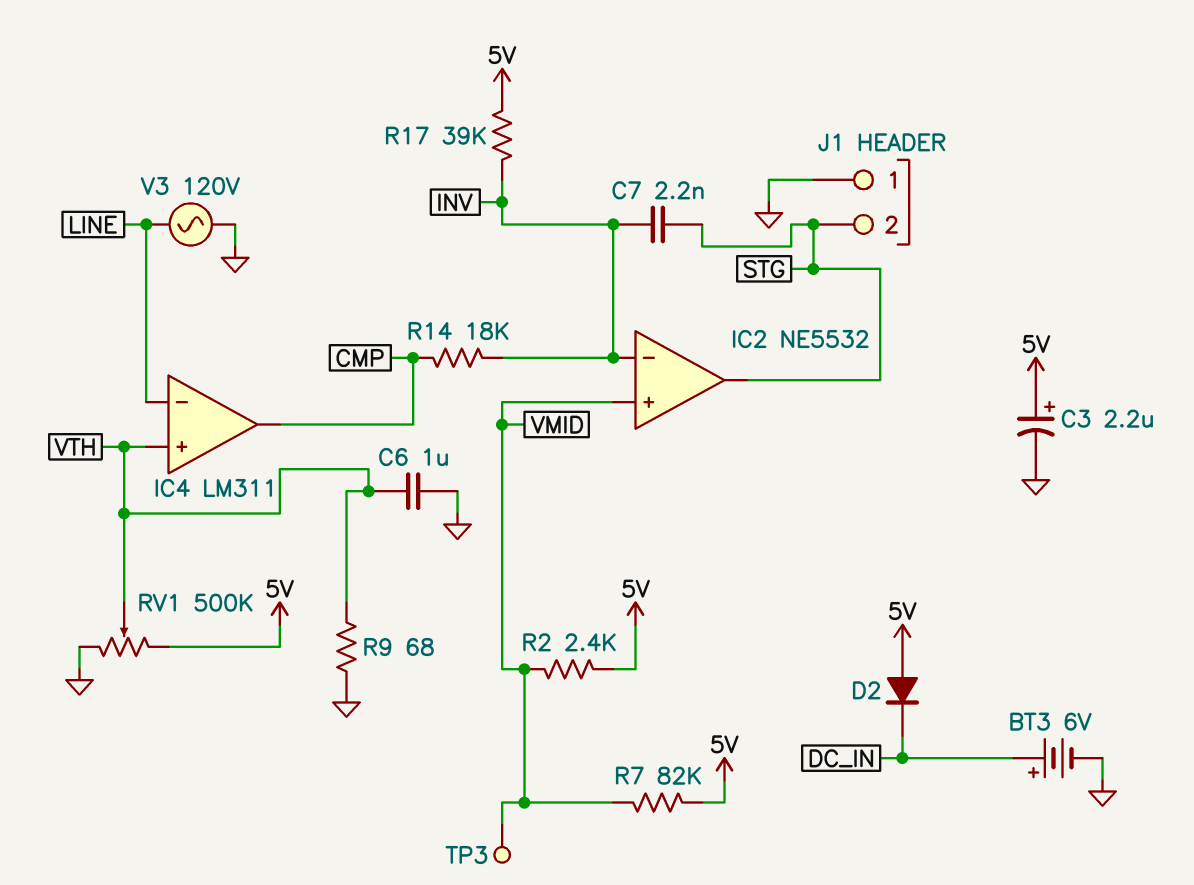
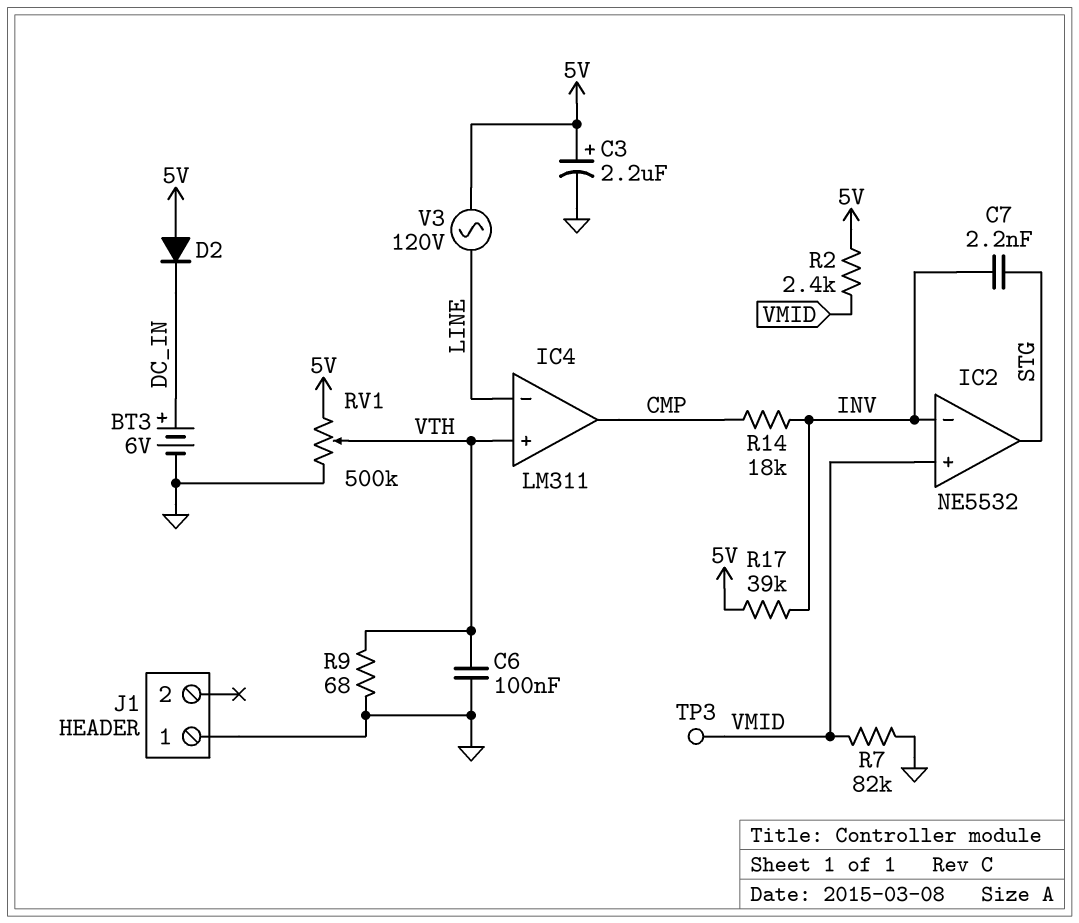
C6: 1uF (GND, VTH) -> 100nF (GND, VTH)
J1 pin 2: STG -> none
R7: 82k (5V, VMID) -> 82k (GND, VMID)
V3: AC 120V (GND, LINE) -> AC 120V (5V, LINE)

